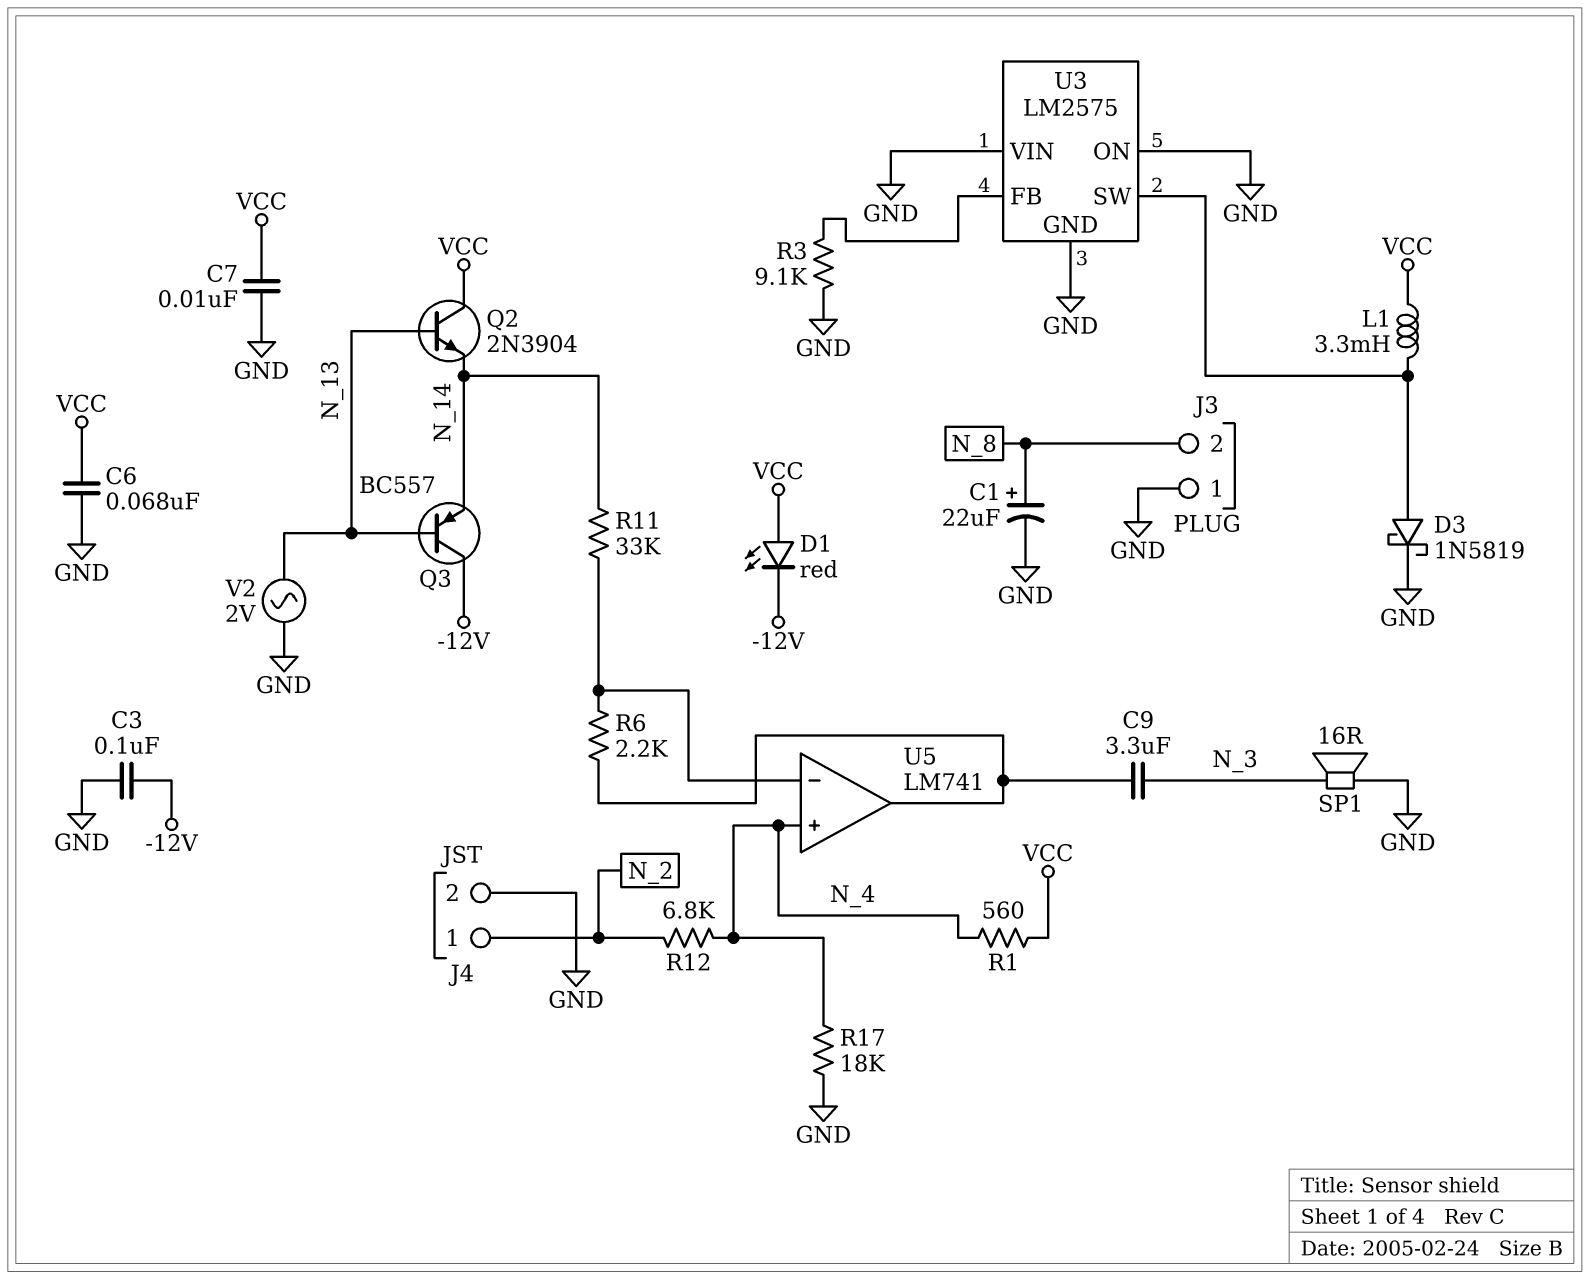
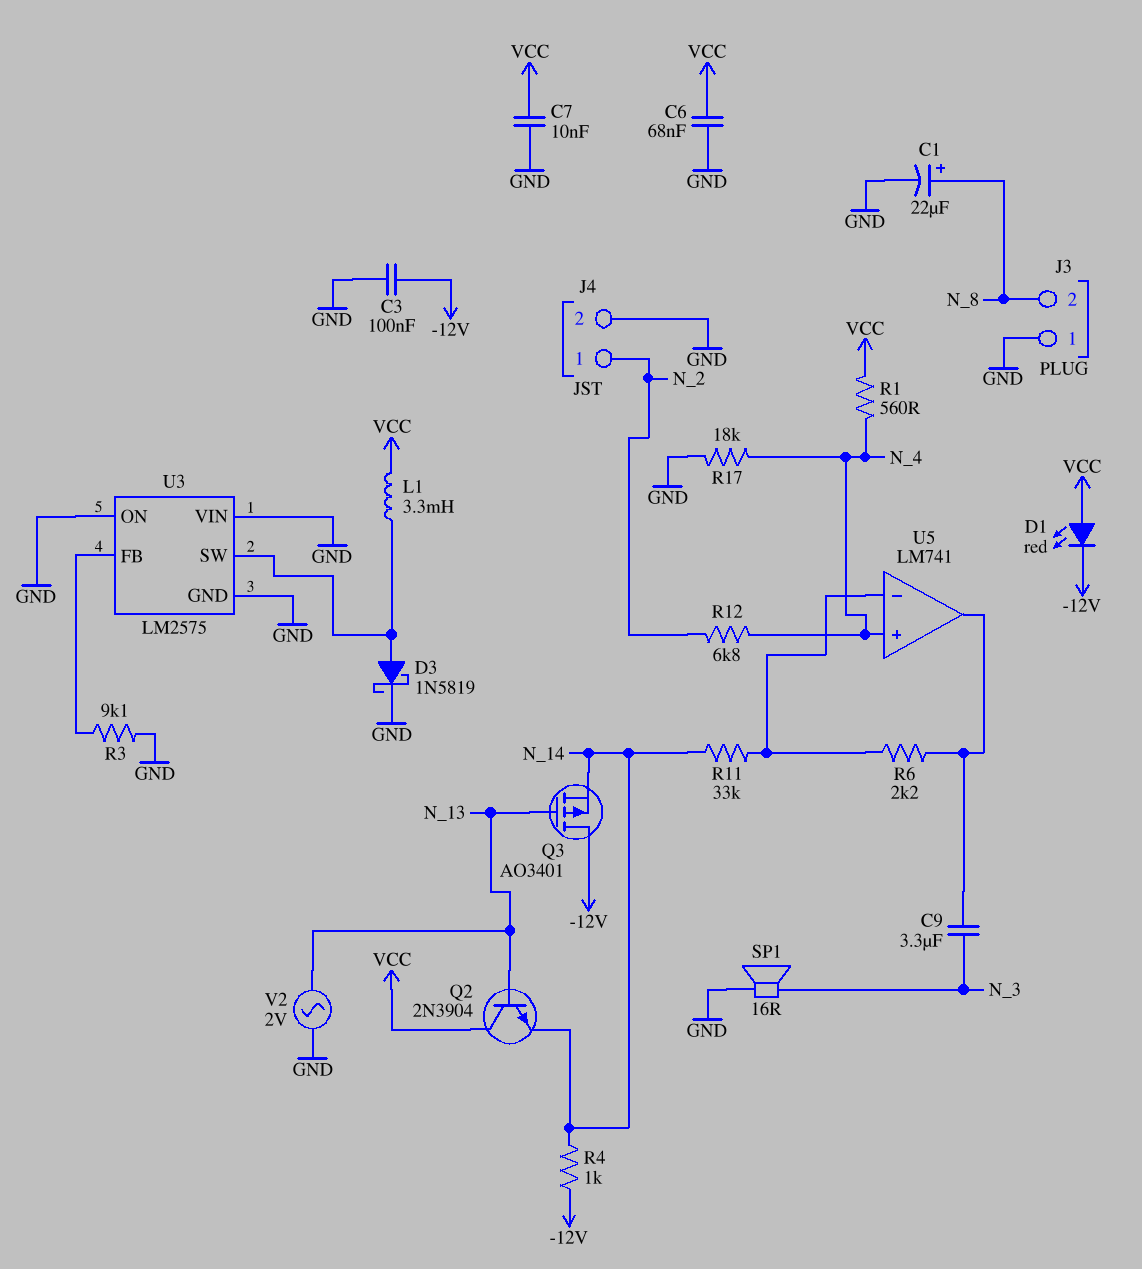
Q3: PNP BC557 (B N_13, C -12V, E N_14) -> PMOS AO3401 (G N_13, D -12V, S N_14)
R4: none -> 1k (-12V, N_14)

